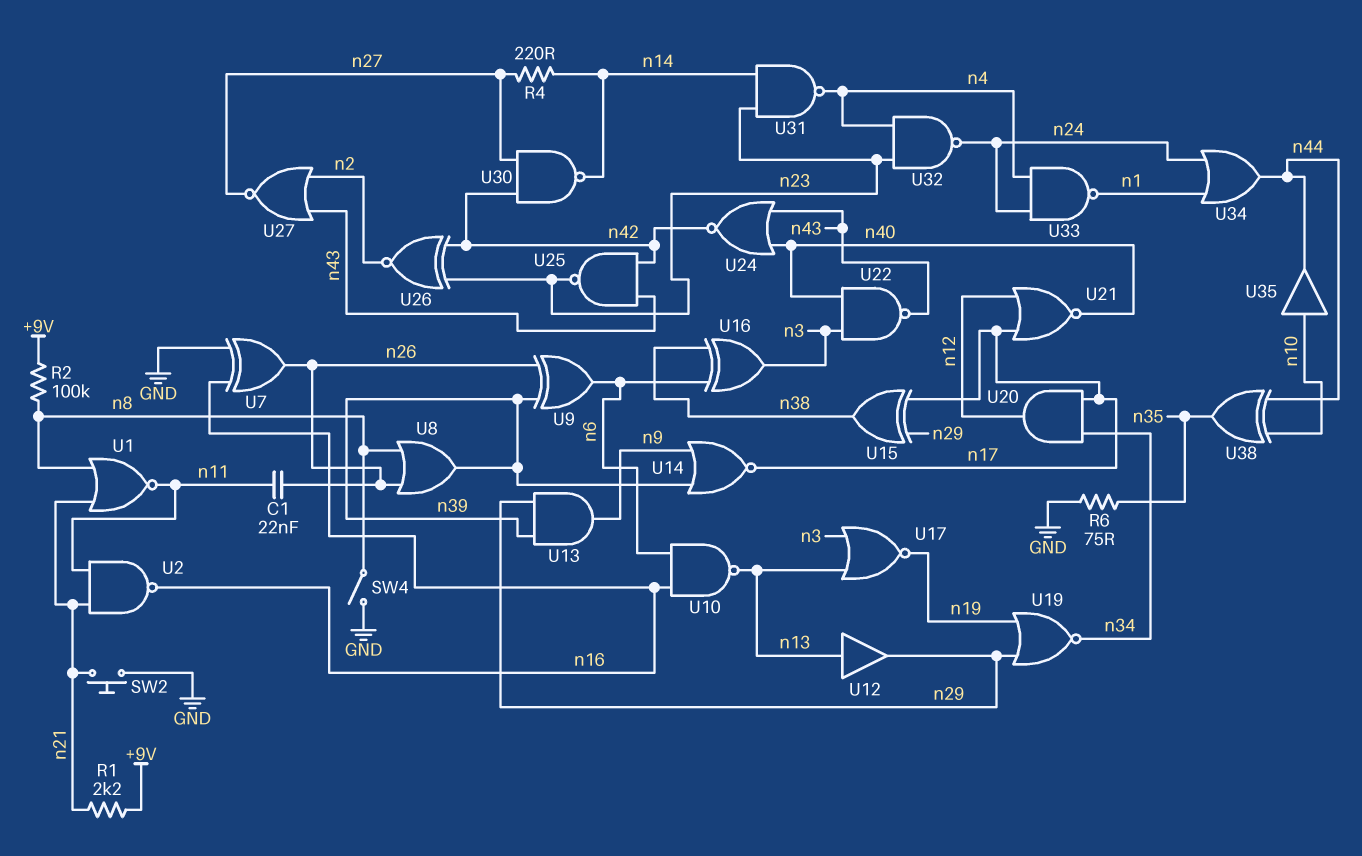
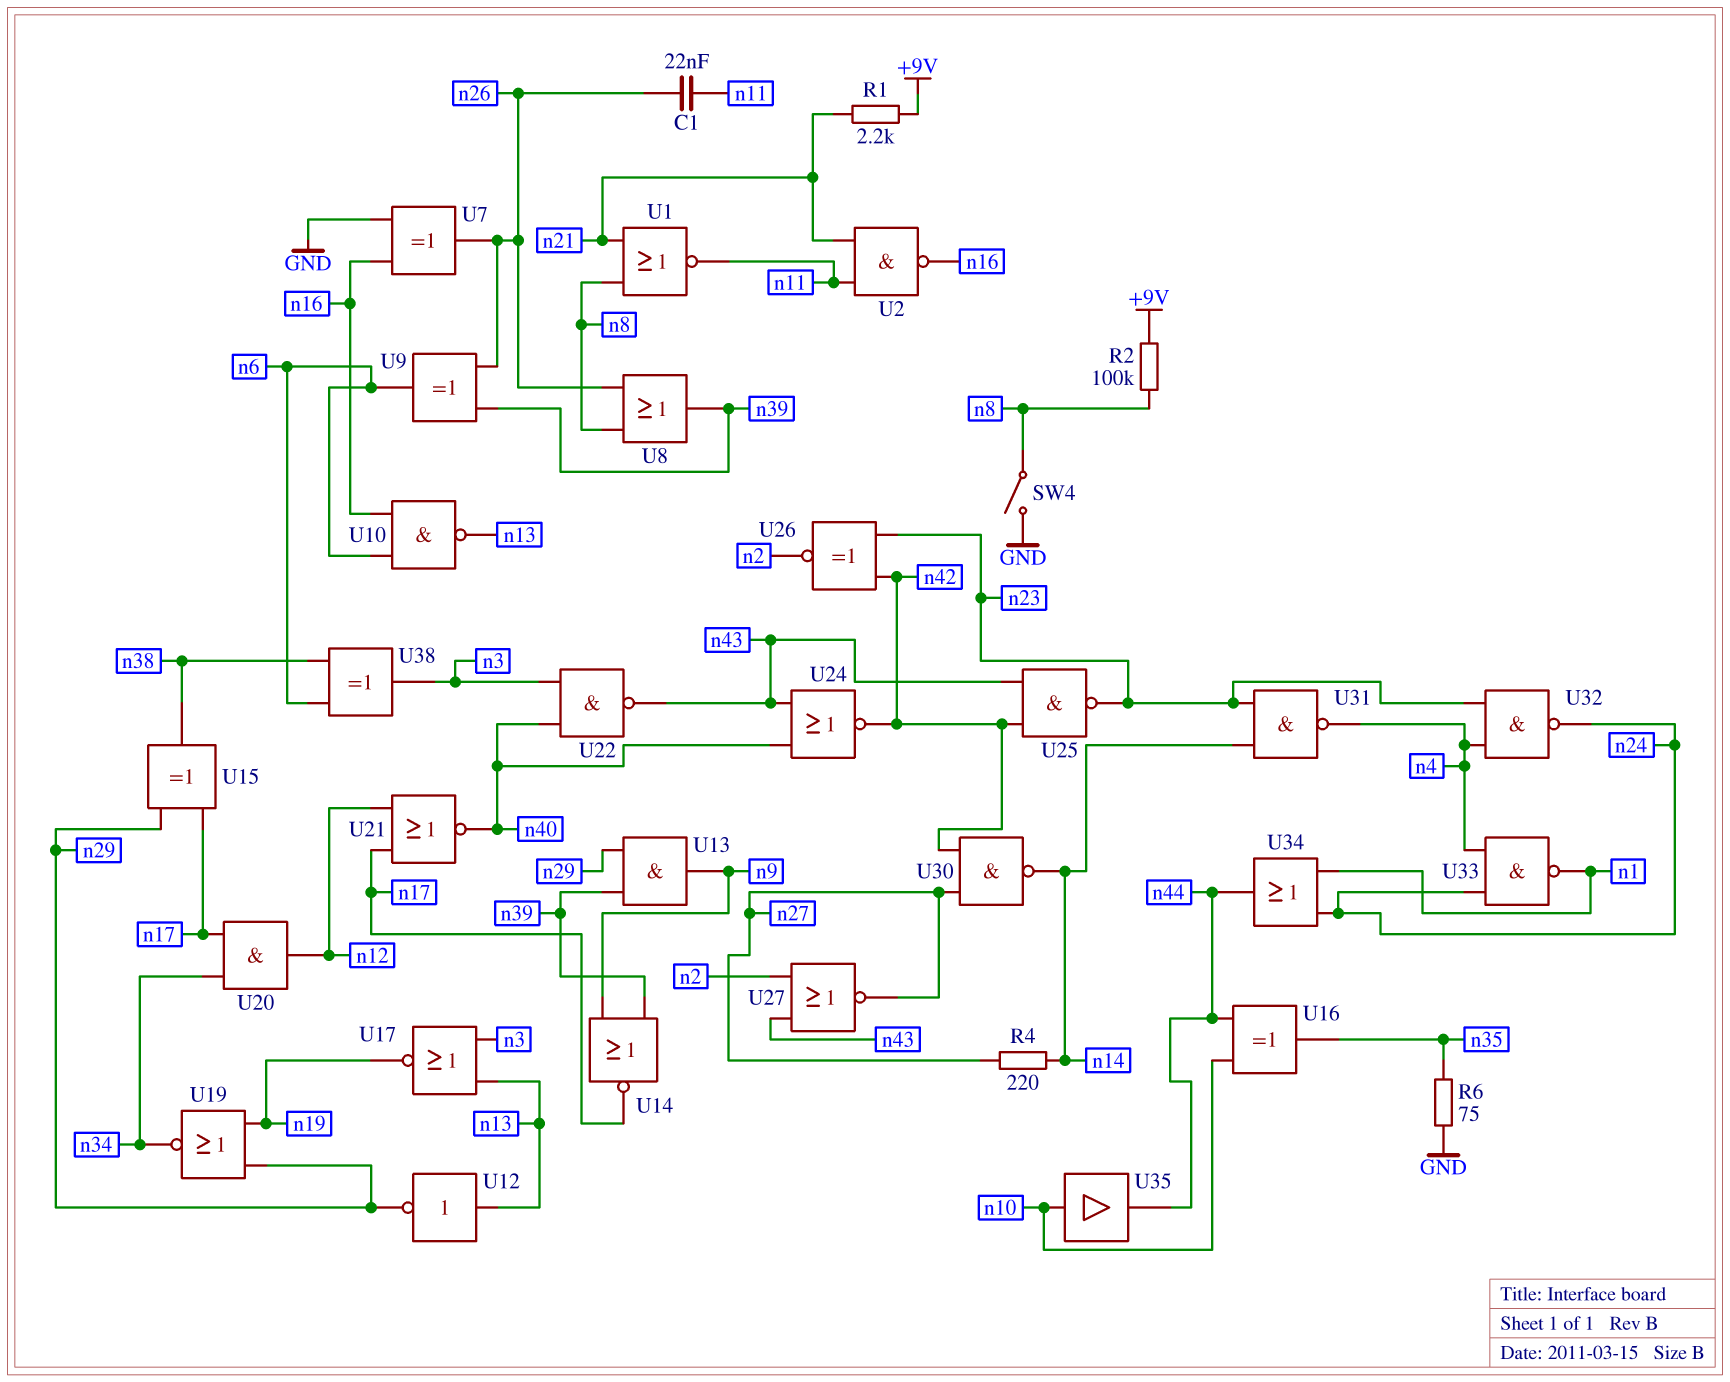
SW2: button (GND, n21) -> none
U12: buffer (in n13, out n29) -> NOT (in n13, out n29)
U16: XOR (in n6, in n38, out n3) -> XOR (in n10, in n44, out n35)
U38: XOR (in n10, in n44, out n35) -> XOR (in n6, in n38, out n3)

